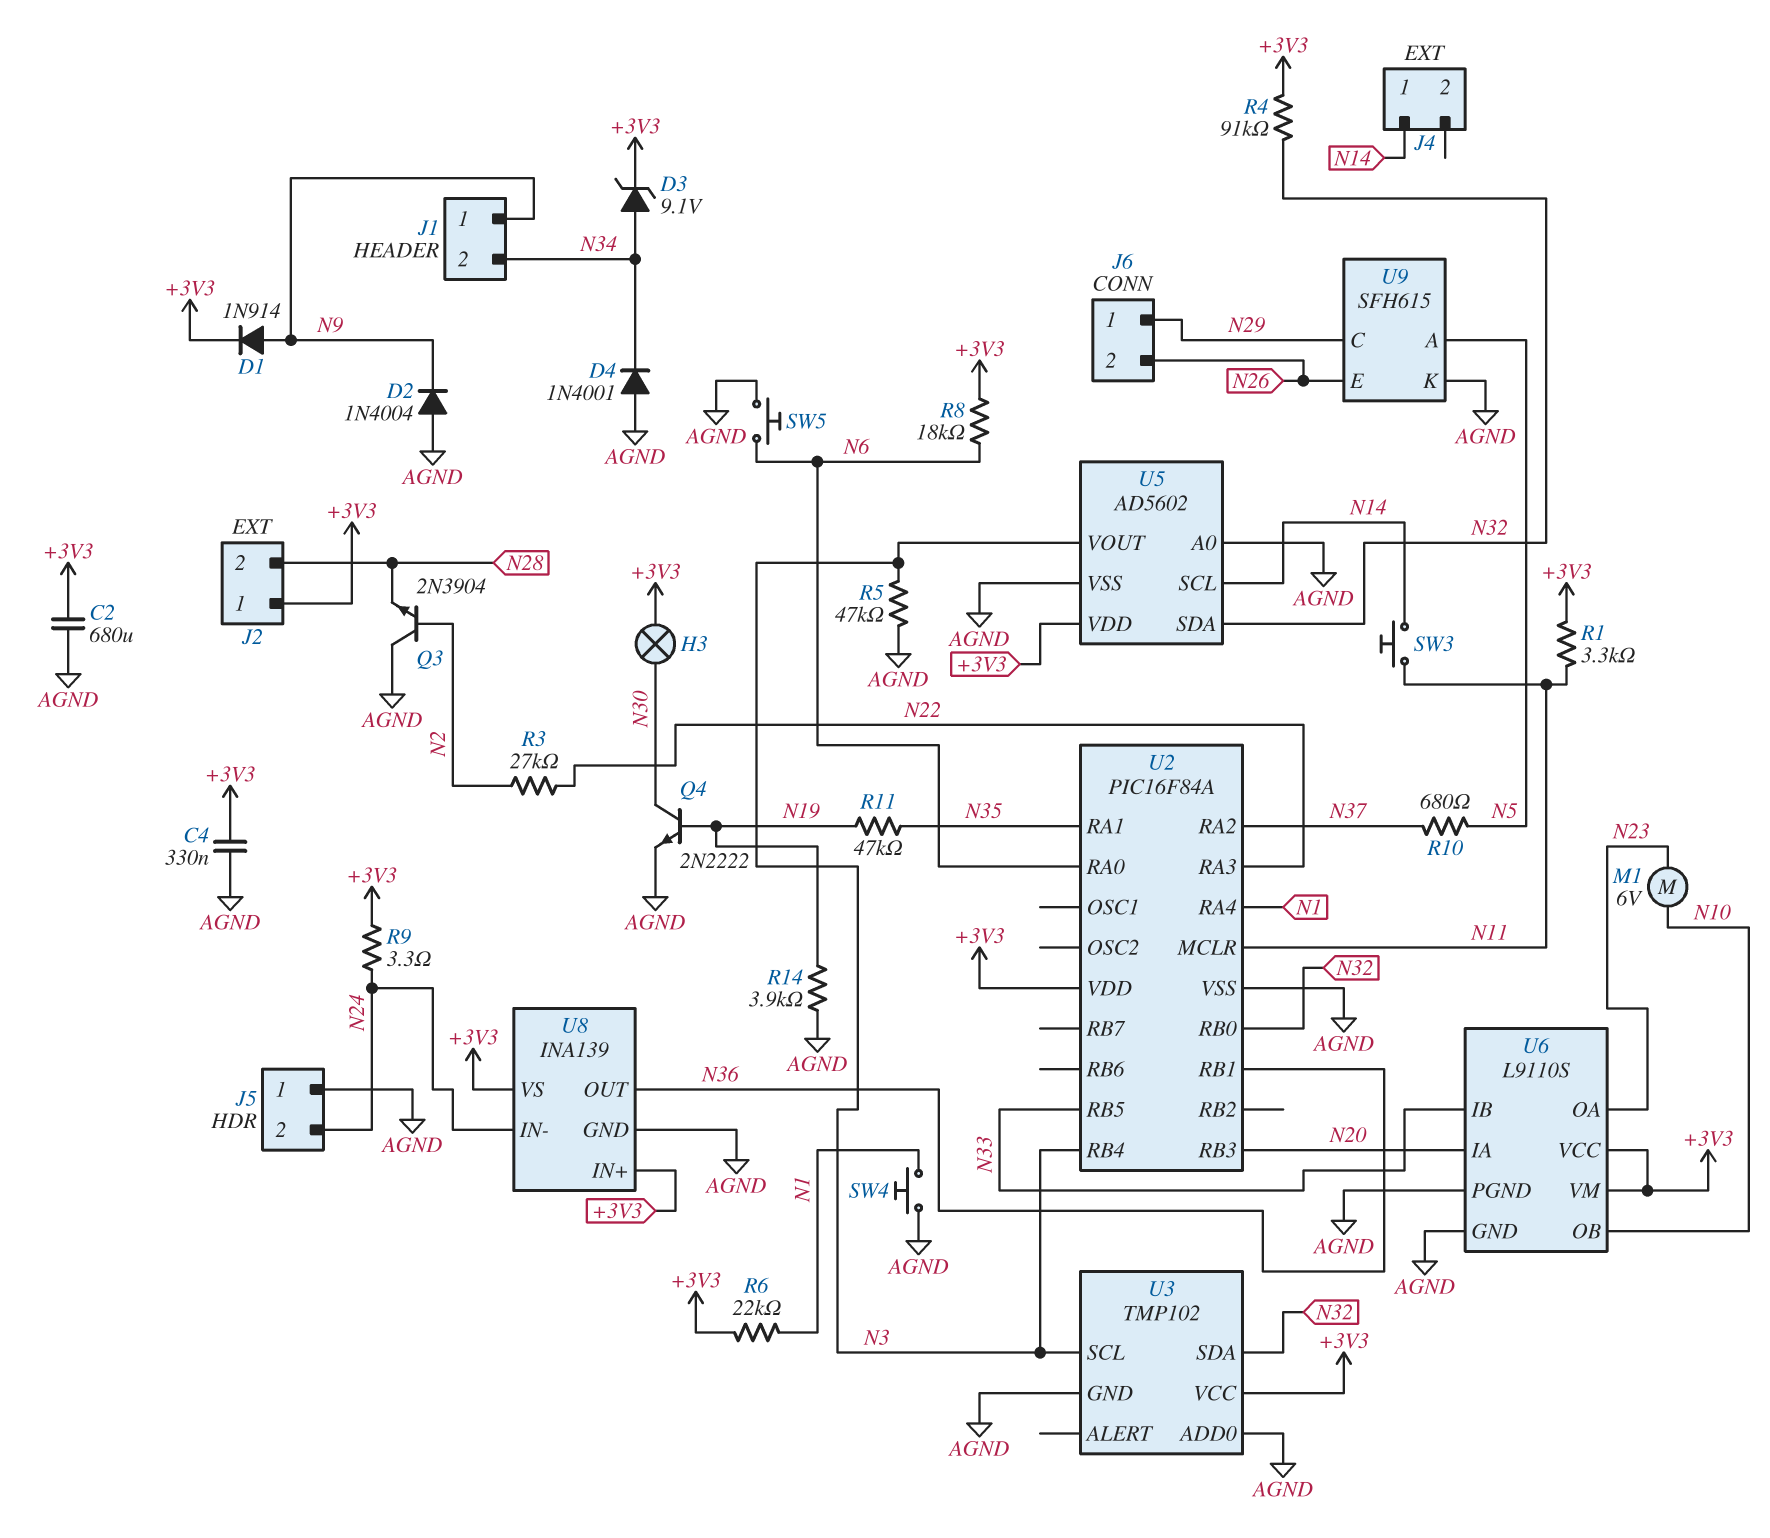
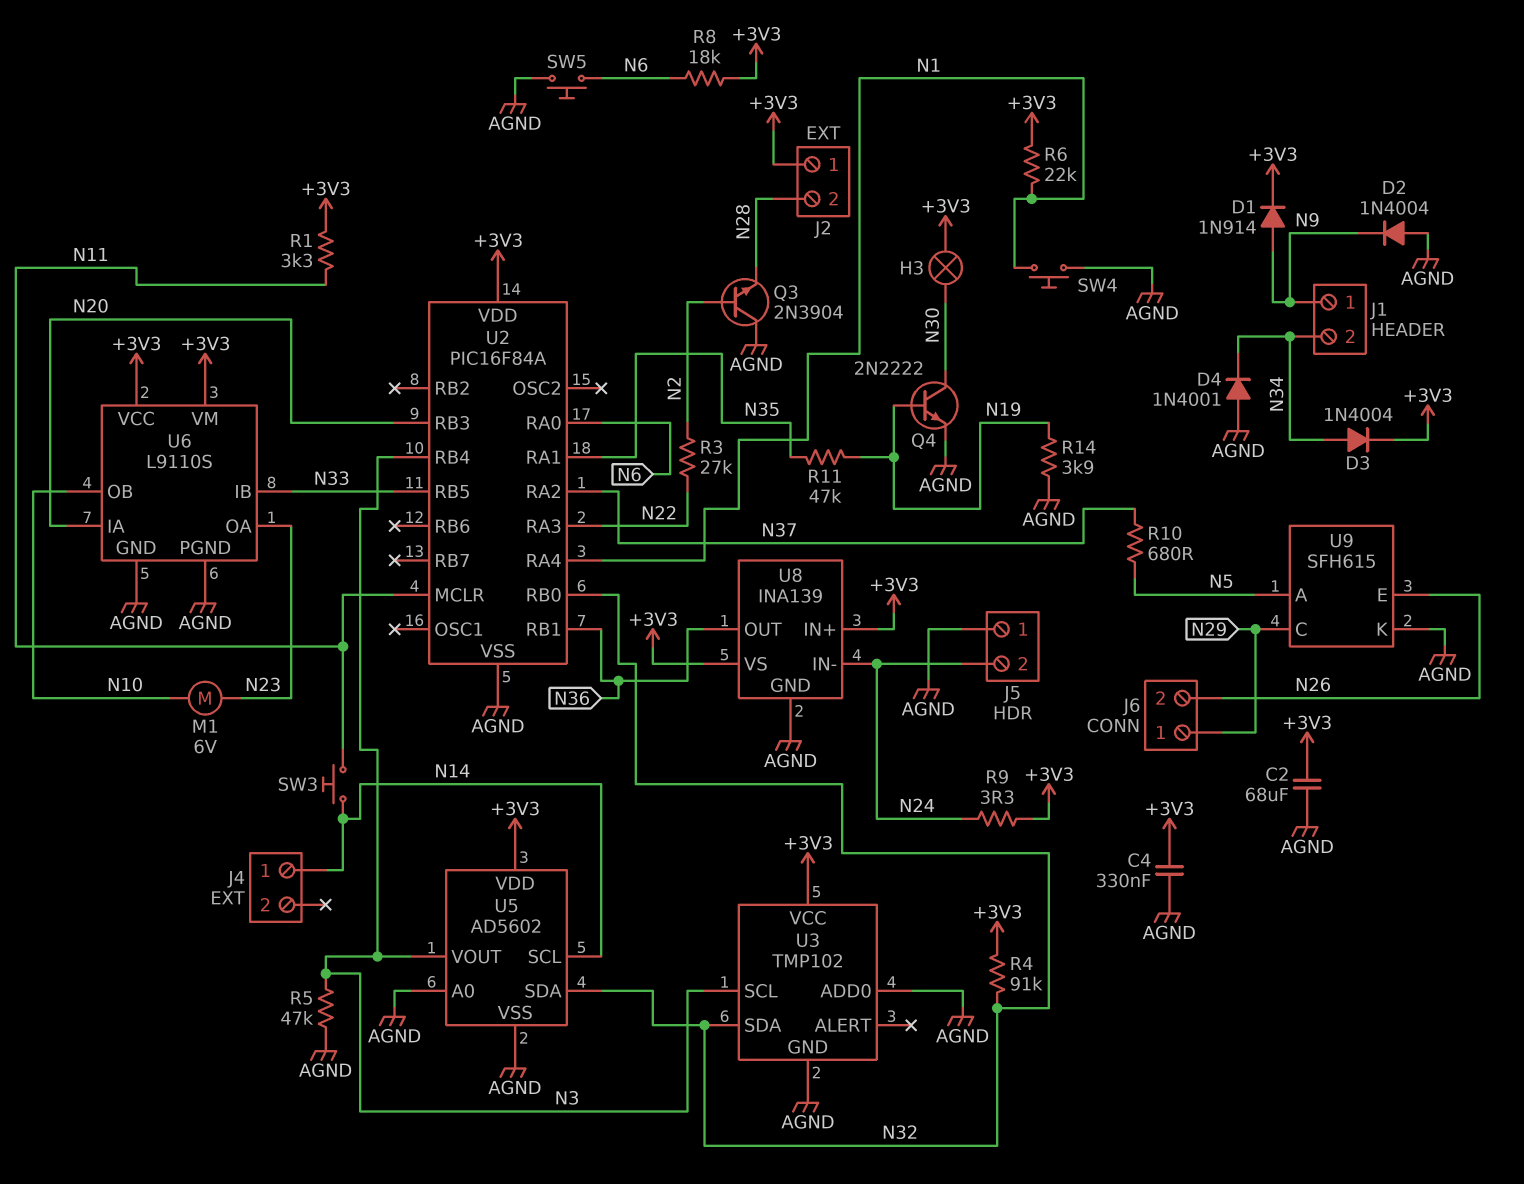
C2: 680uF (+3V3, AGND) -> 68uF (+3V3, AGND)
D3: zener 9.1V (A N34, K +3V3) -> diode 1N4004 (A N34, K +3V3)

